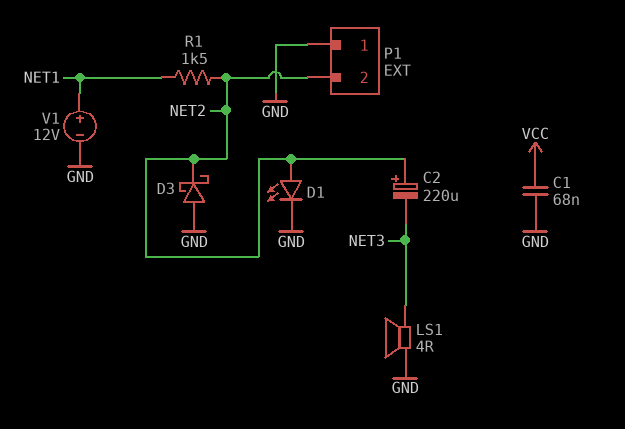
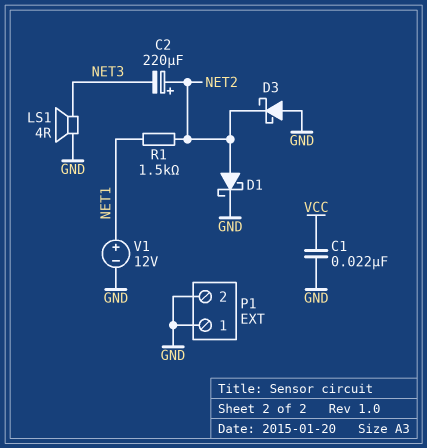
C1: 68nF (GND, VCC) -> 22nF (GND, VCC)
D1: LED (A NET2, K GND) -> schottky (A NET2, K GND)
P1 pin 2: NET2 -> GND

